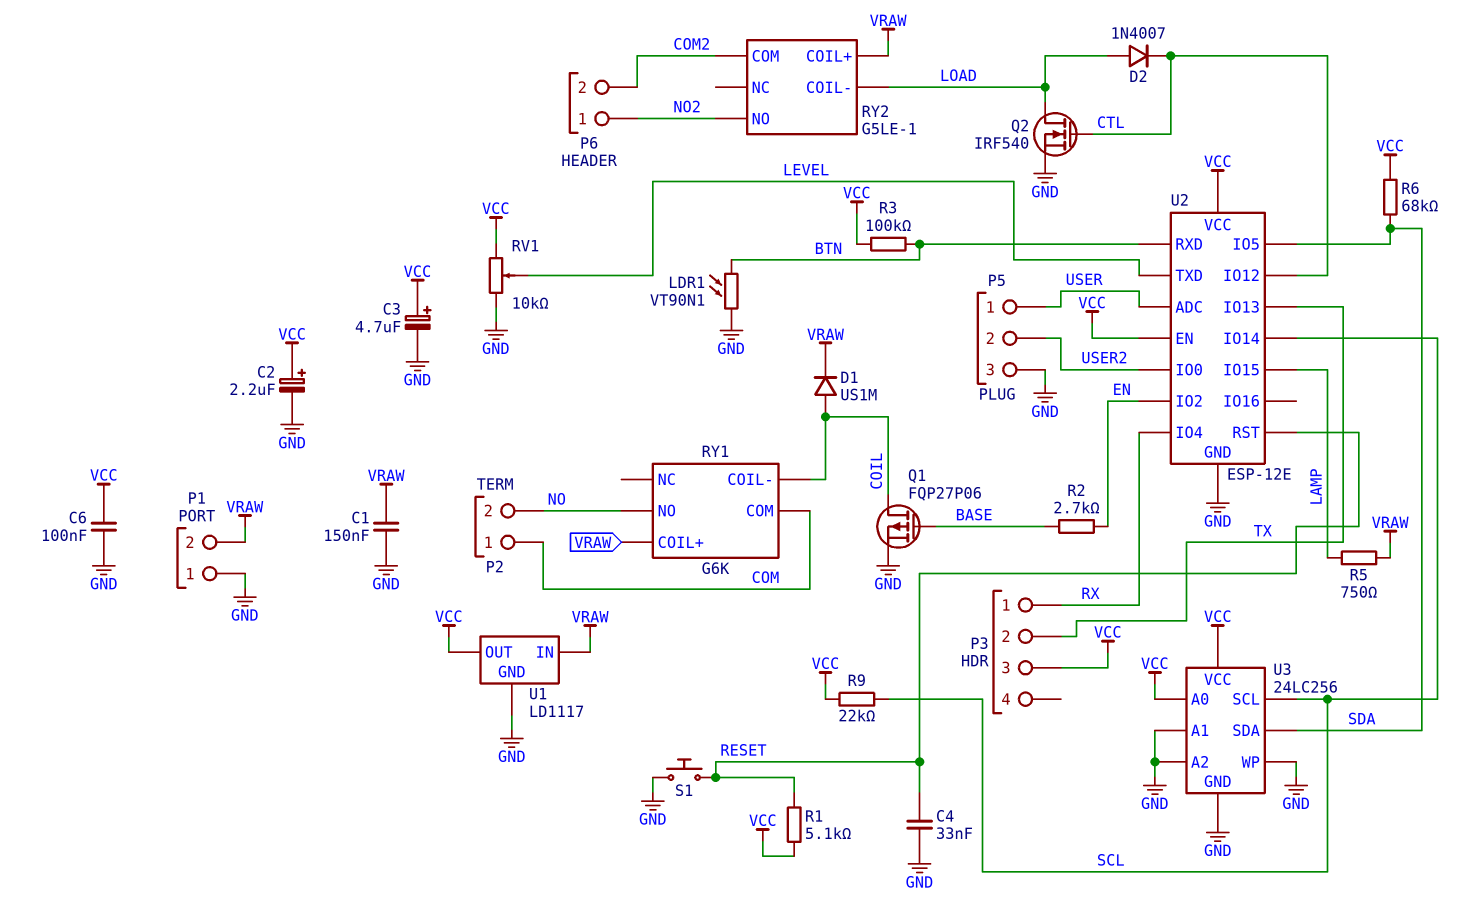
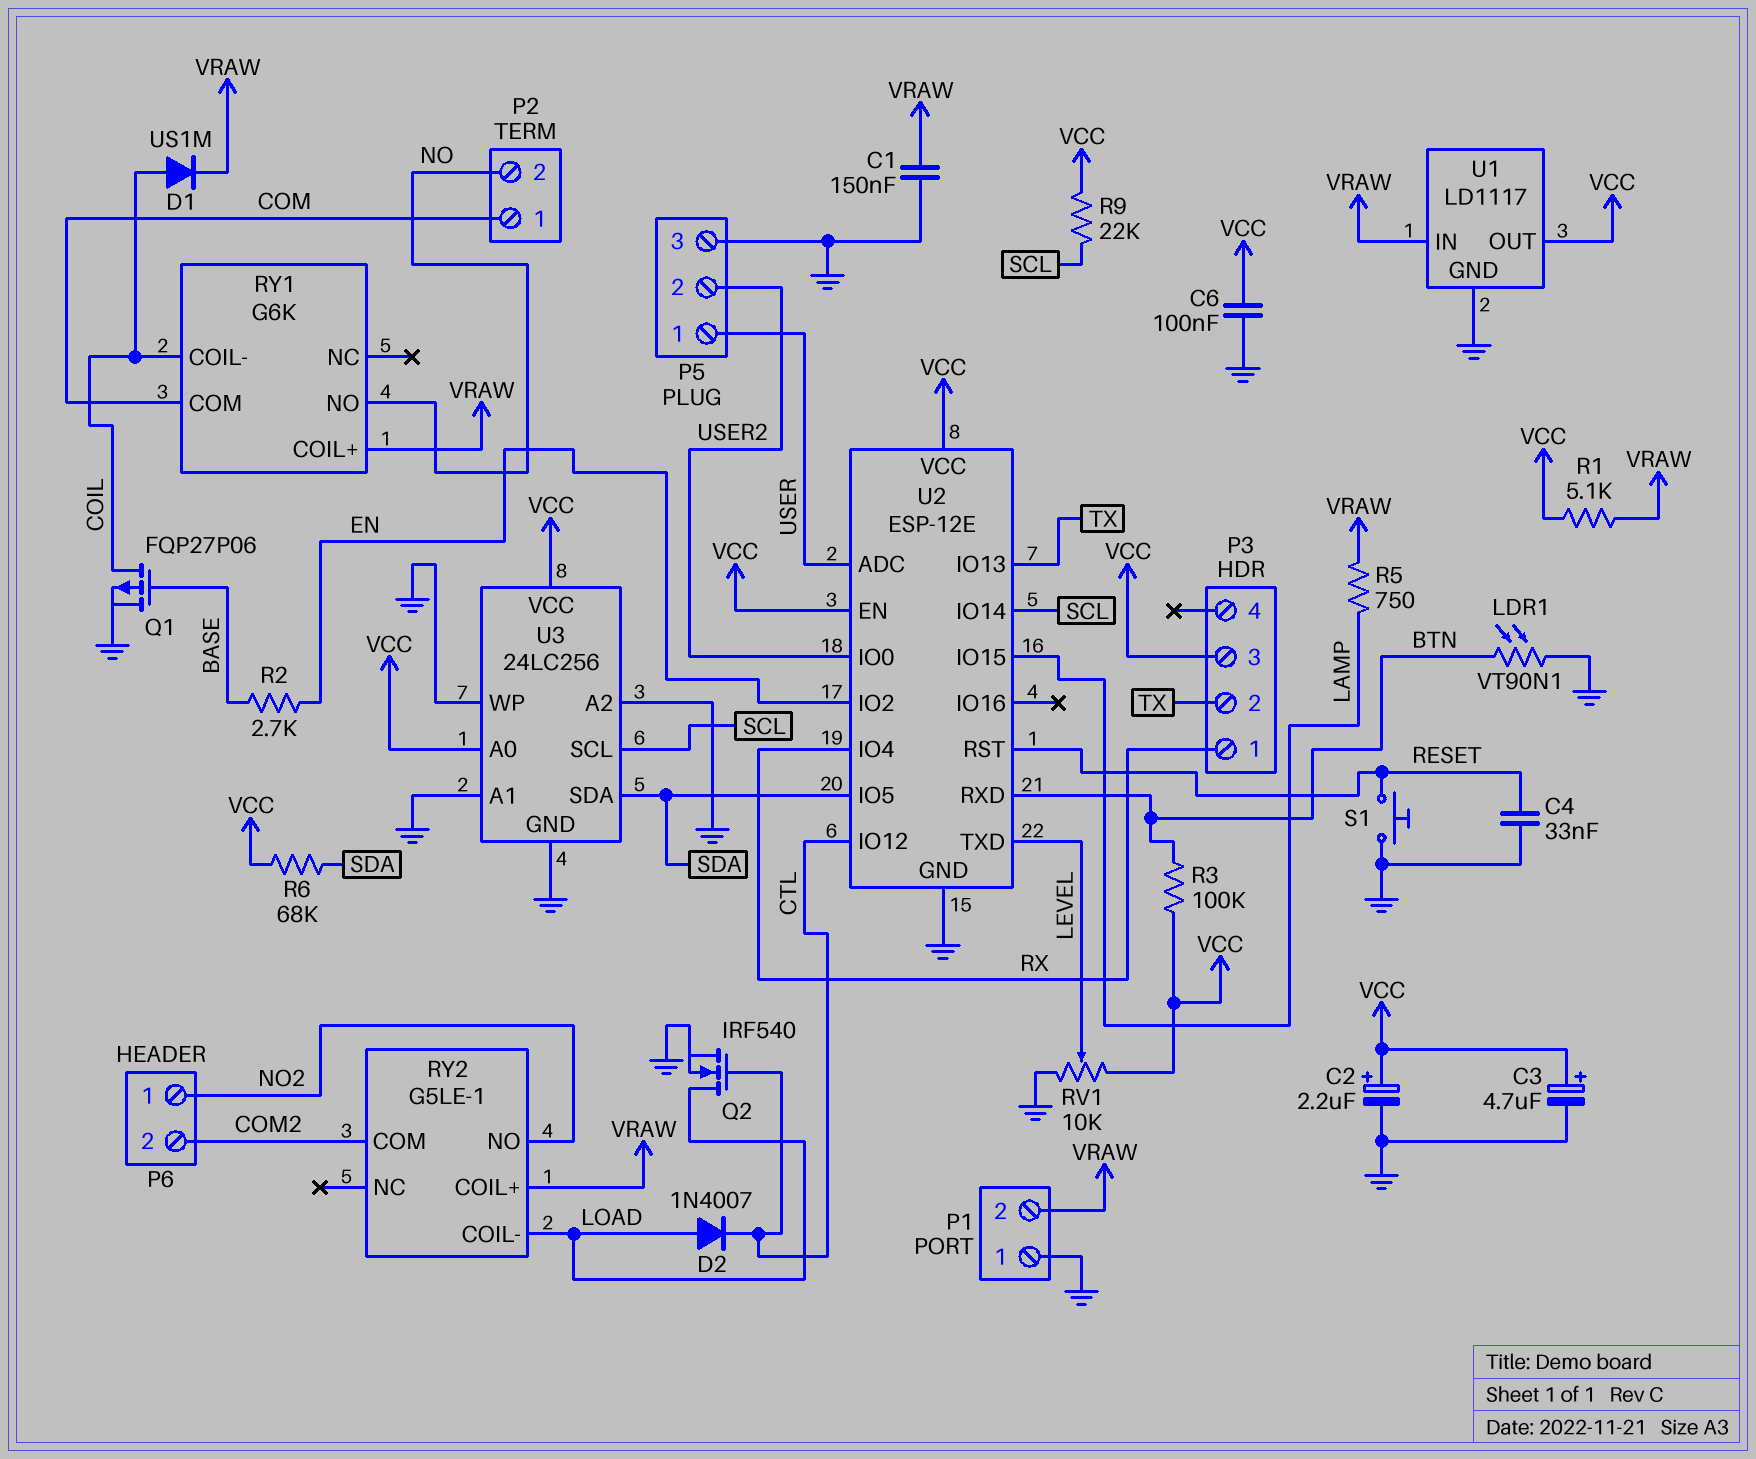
R1: 5.1k (RESET, VCC) -> 5.1k (VCC, VRAW)

